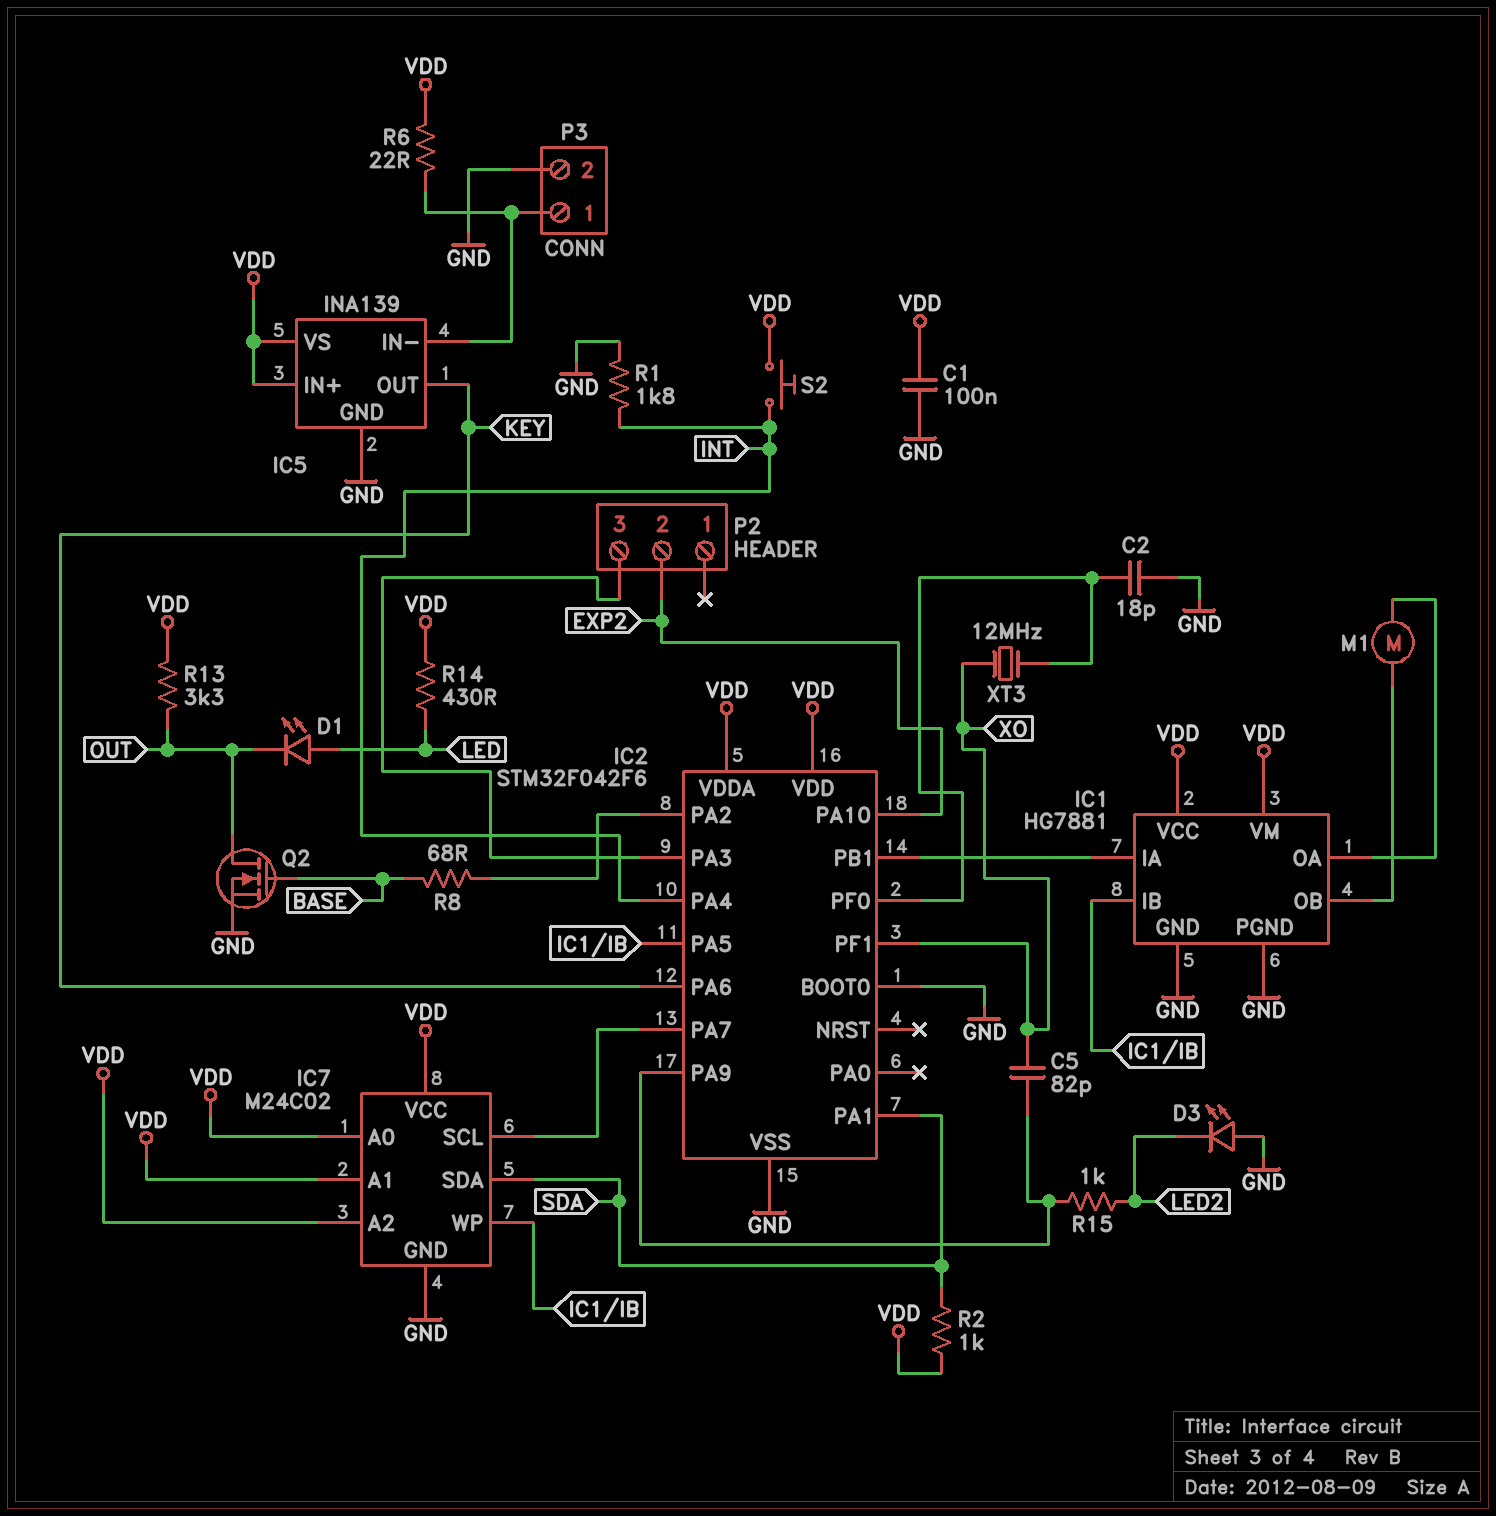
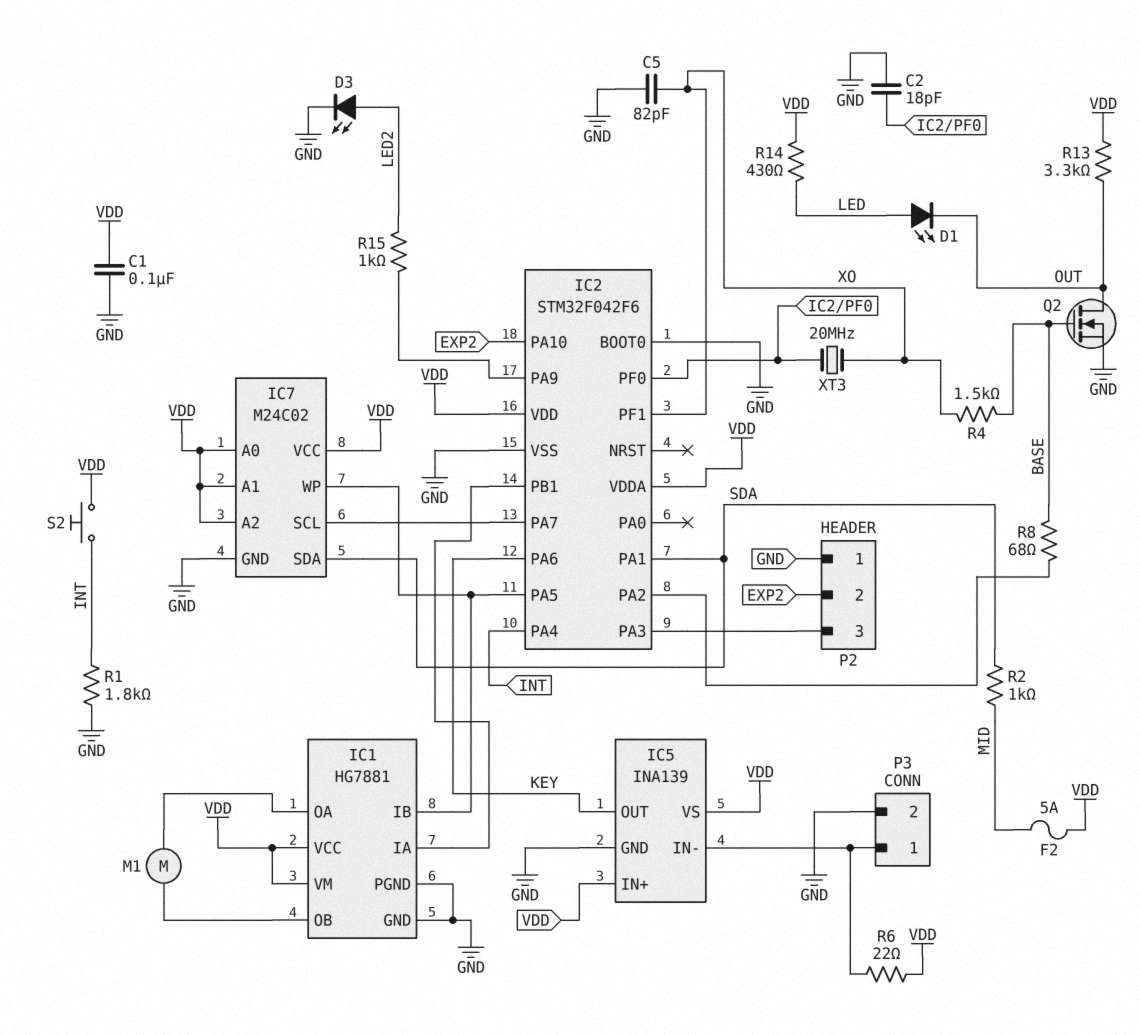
C5: 82pF (IC2/PA9, XO) -> 82pF (GND, XO)
D3: LED (A GND, K LED2) -> LED (A LED2, K GND)
F2: none -> 5A (MID, VDD)
P2 pin 1: none -> GND
R2: 1k (SDA, VDD) -> 1k (MID, SDA)
R4: none -> 1.5k (BASE, XO)
XT3: 12MHz (IC2/PF0, XO) -> 20MHz (IC2/PF0, XO)

